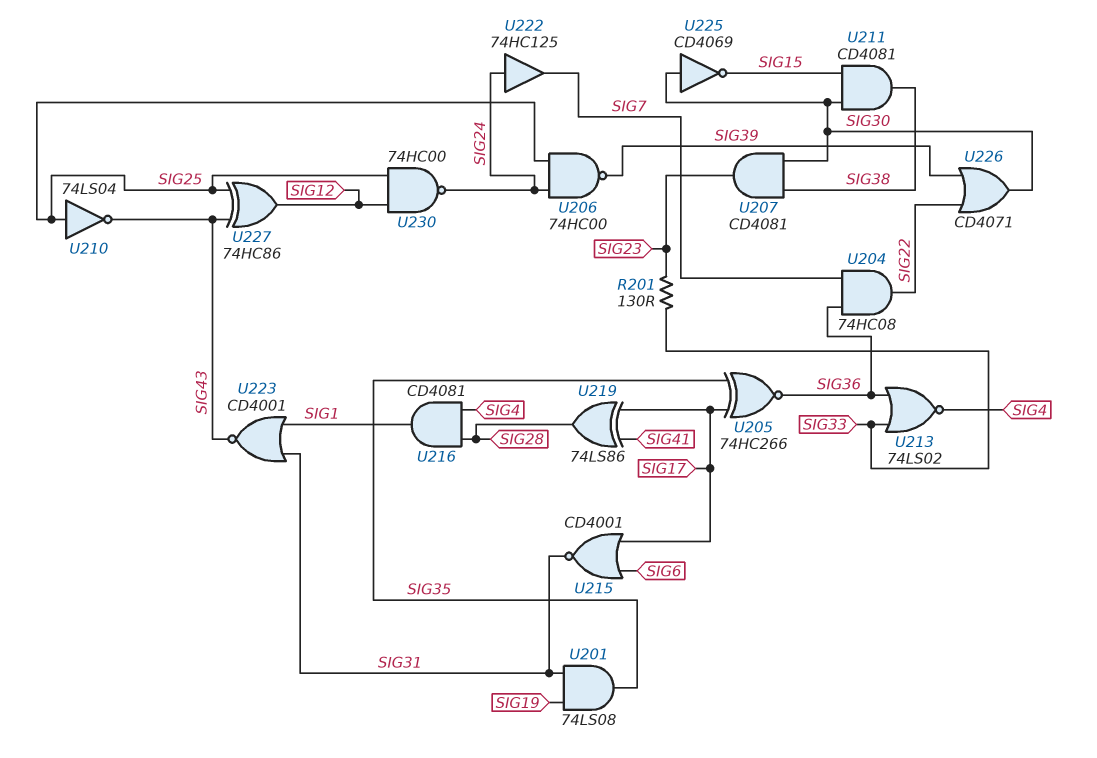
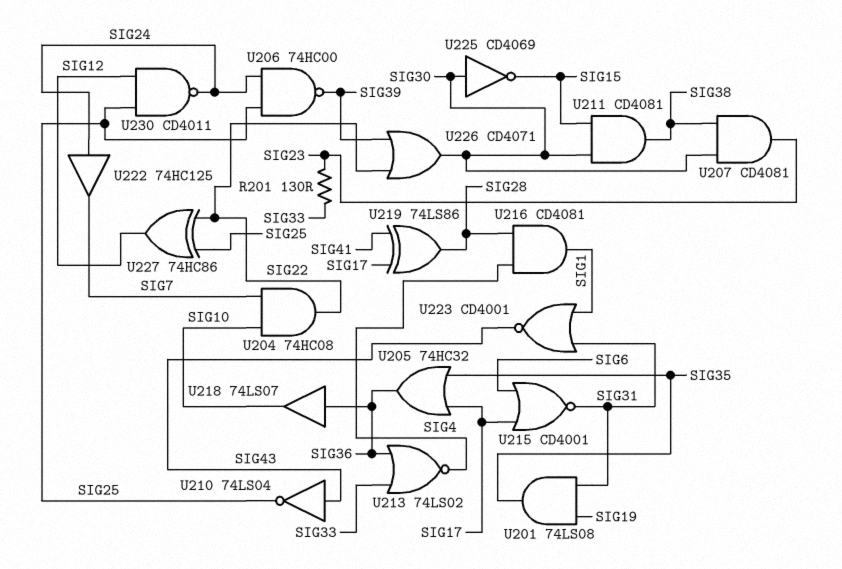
U204: AND 74HC08 (in SIG7, in SIG36, out SIG22) -> AND 74HC08 (in SIG7, in SIG10, out SIG22)
U205: XNOR 74HC266 (in SIG17, in SIG35, out SIG36) -> OR 74HC32 (in SIG17, in SIG35, out SIG36)
U210: NOT 74LS04 (in SIG25, out SIG43) -> NOT 74LS04 (in SIG43, out SIG25)
U218: none -> buffer 74LS07 (in SIG36, out SIG10)
U227: XOR 74HC86 (in SIG25, in SIG43, out SIG12) -> XOR 74HC86 (in SIG22, in SIG25, out SIG12)
U230: NAND 74HC00 (in SIG12, in SIG25, out SIG24) -> NAND CD4011 (in SIG12, in SIG25, out SIG24)

